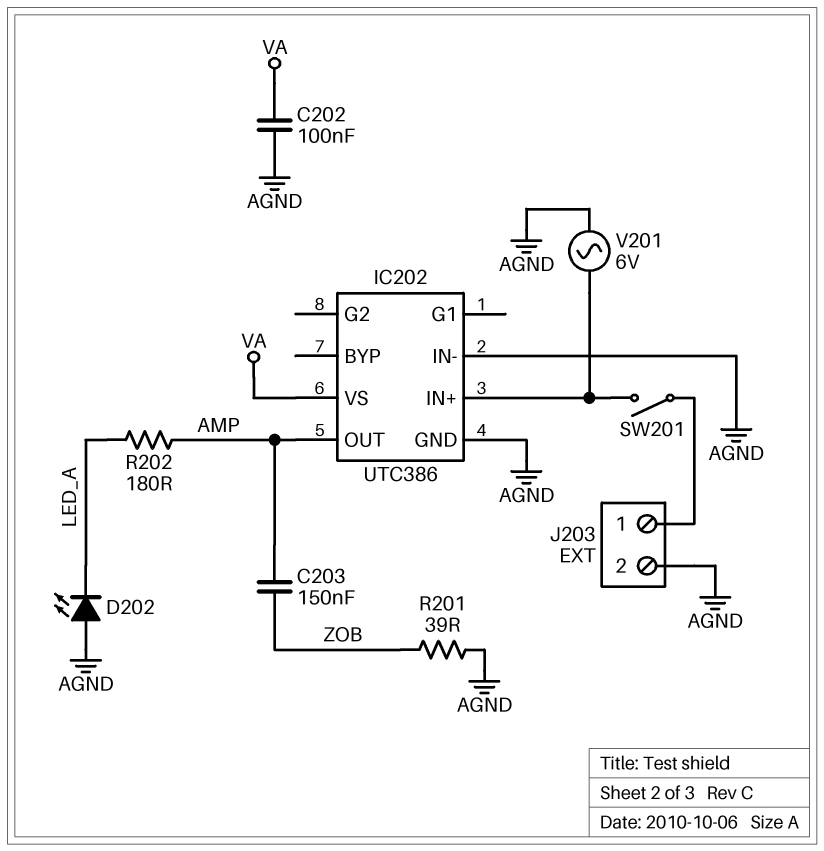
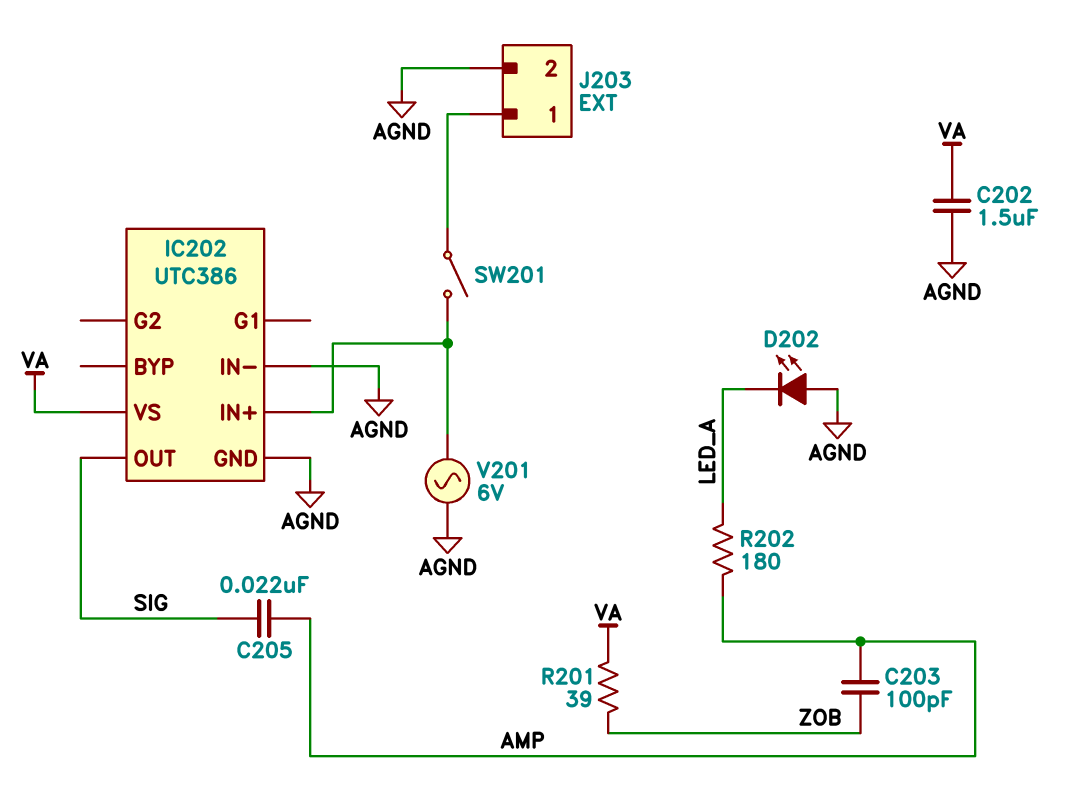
C202: 100nF (AGND, VA) -> 1.5uF (AGND, VA)
C203: 150nF (AMP, ZOB) -> 100pF (AMP, ZOB)
C205: none -> 22nF (AMP, SIG)
IC202 pin OUT: AMP -> SIG
R201: 39 (AGND, ZOB) -> 39 (VA, ZOB)

